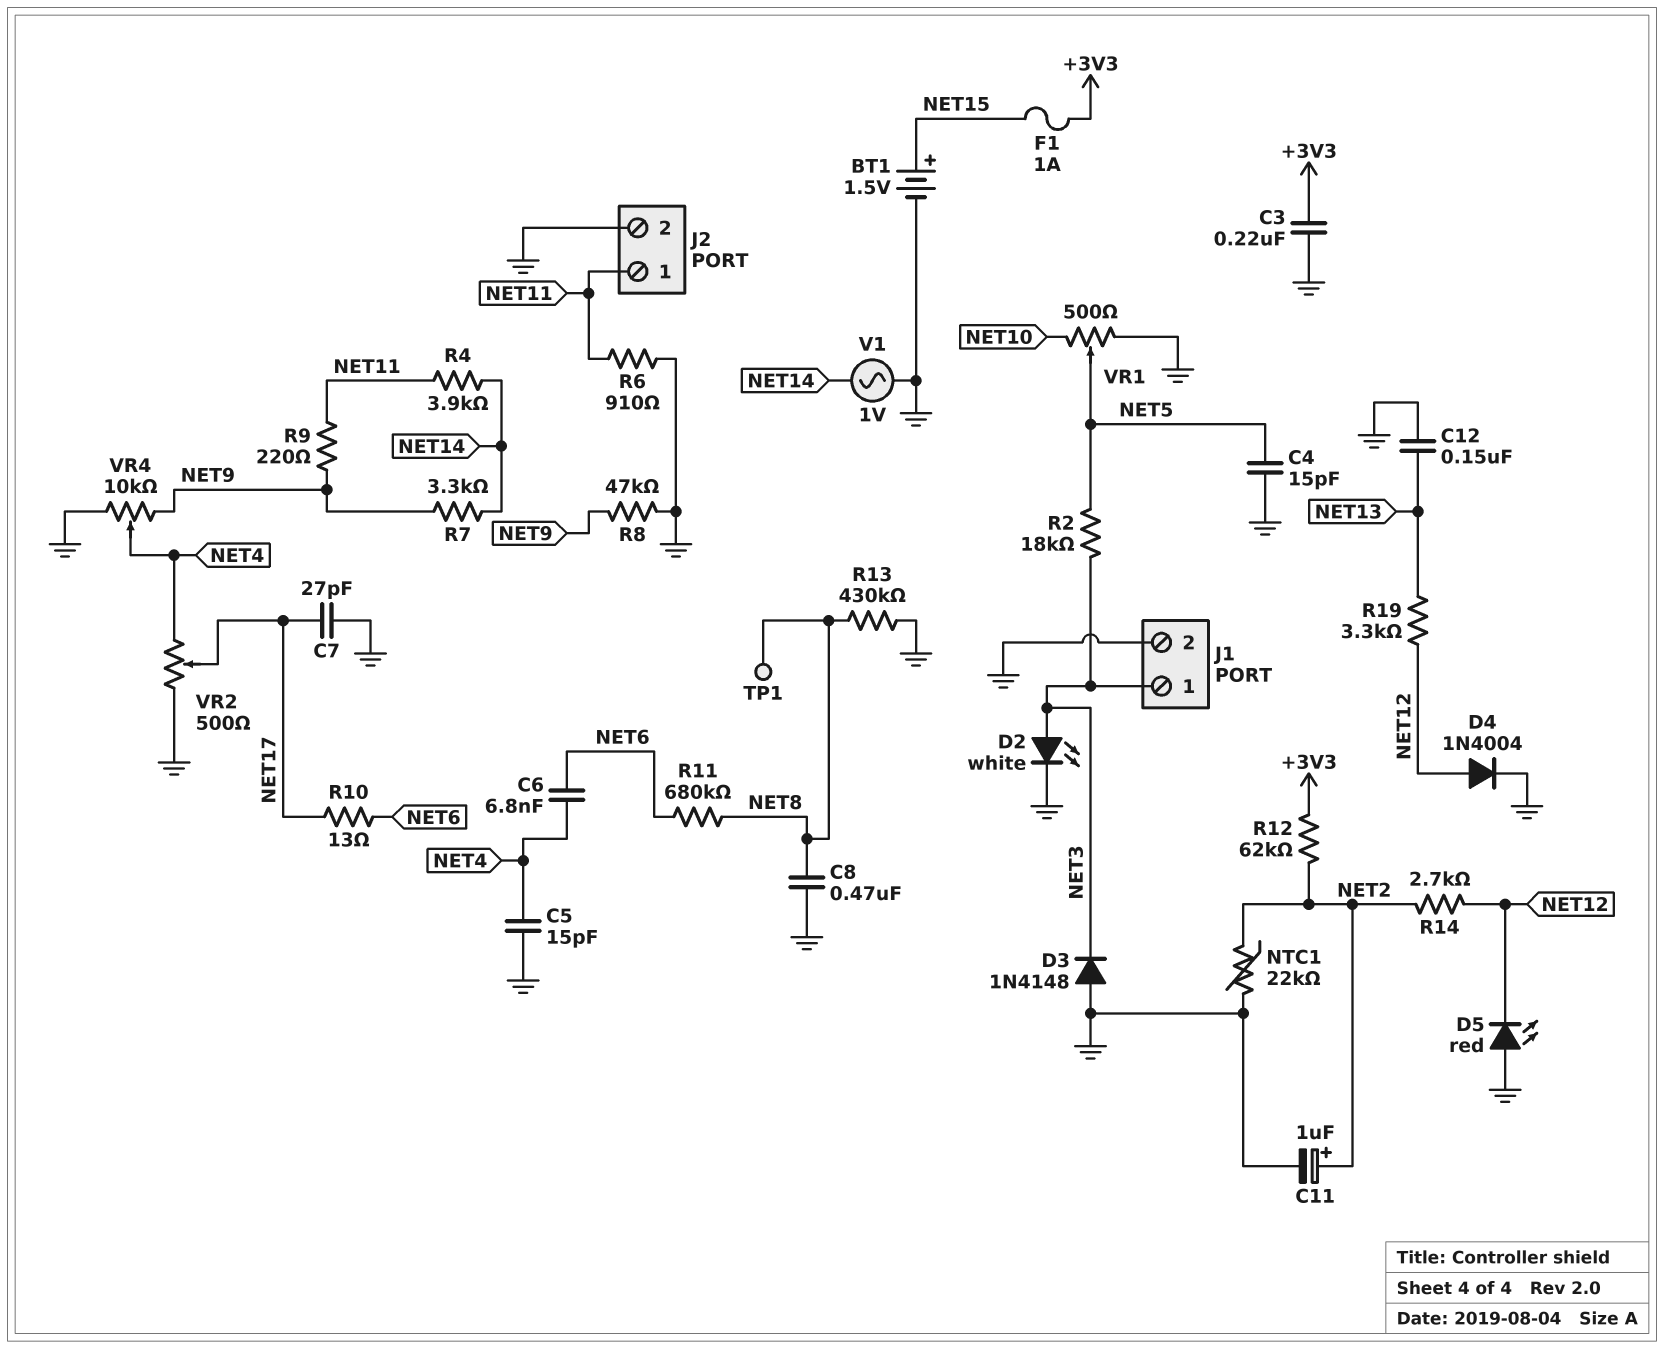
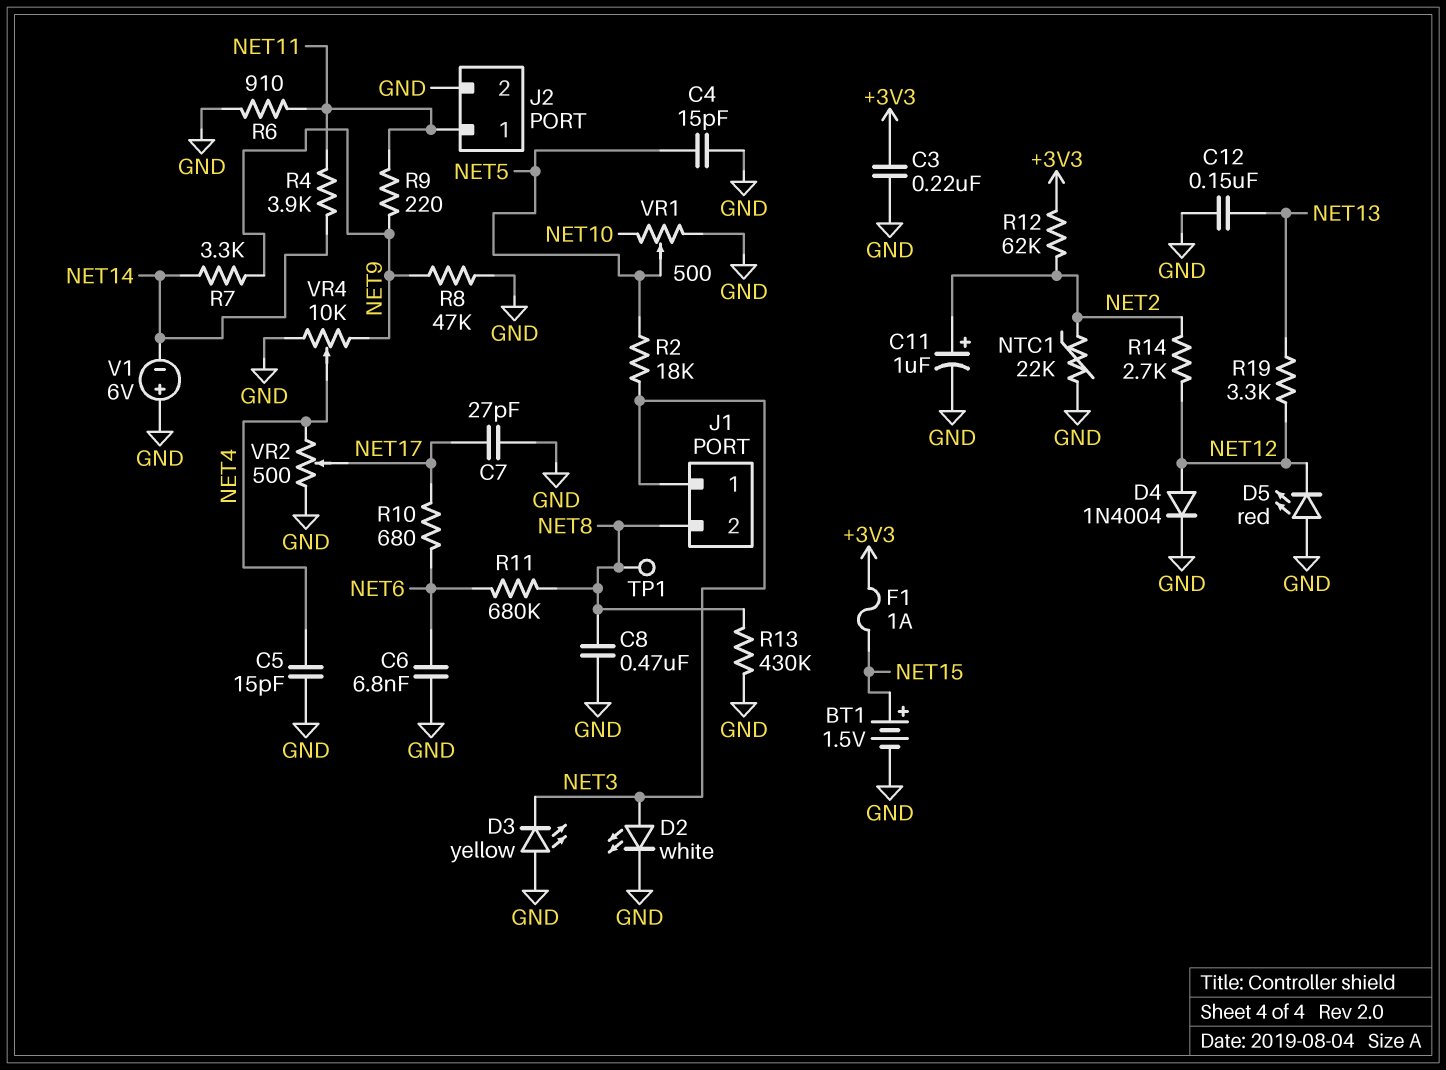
C6: 6.8nF (NET4, NET6) -> 6.8nF (GND, NET6)
D3: diode 1N4148 (A GND, K NET3) -> LED yellow (A GND, K NET3)
J1 pin 2: GND -> NET8
R10: 13 (NET6, NET17) -> 680 (NET6, NET17)
V1: AC 1V (GND, NET14) -> 6V (plus GND, minus NET14)

